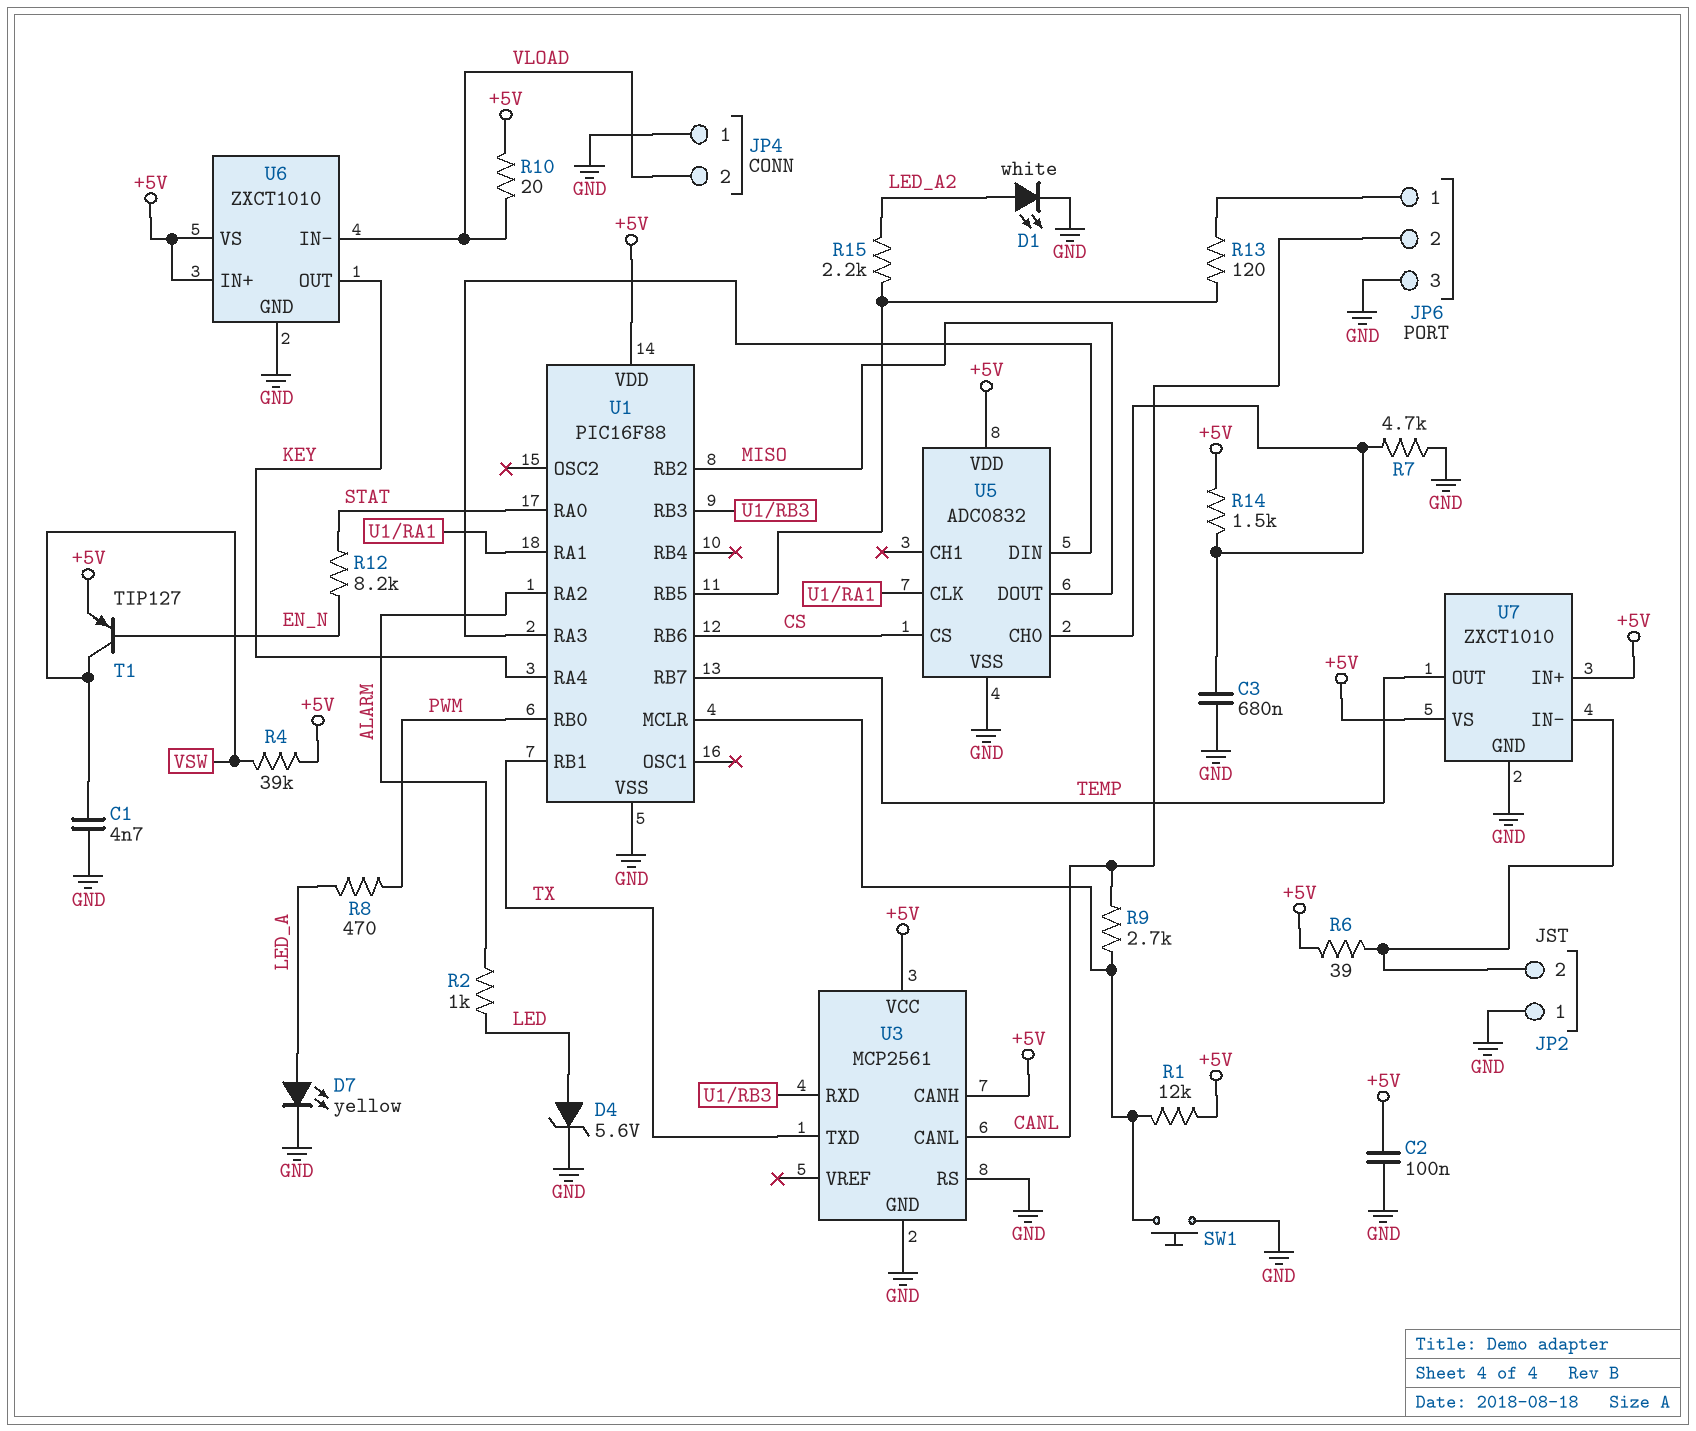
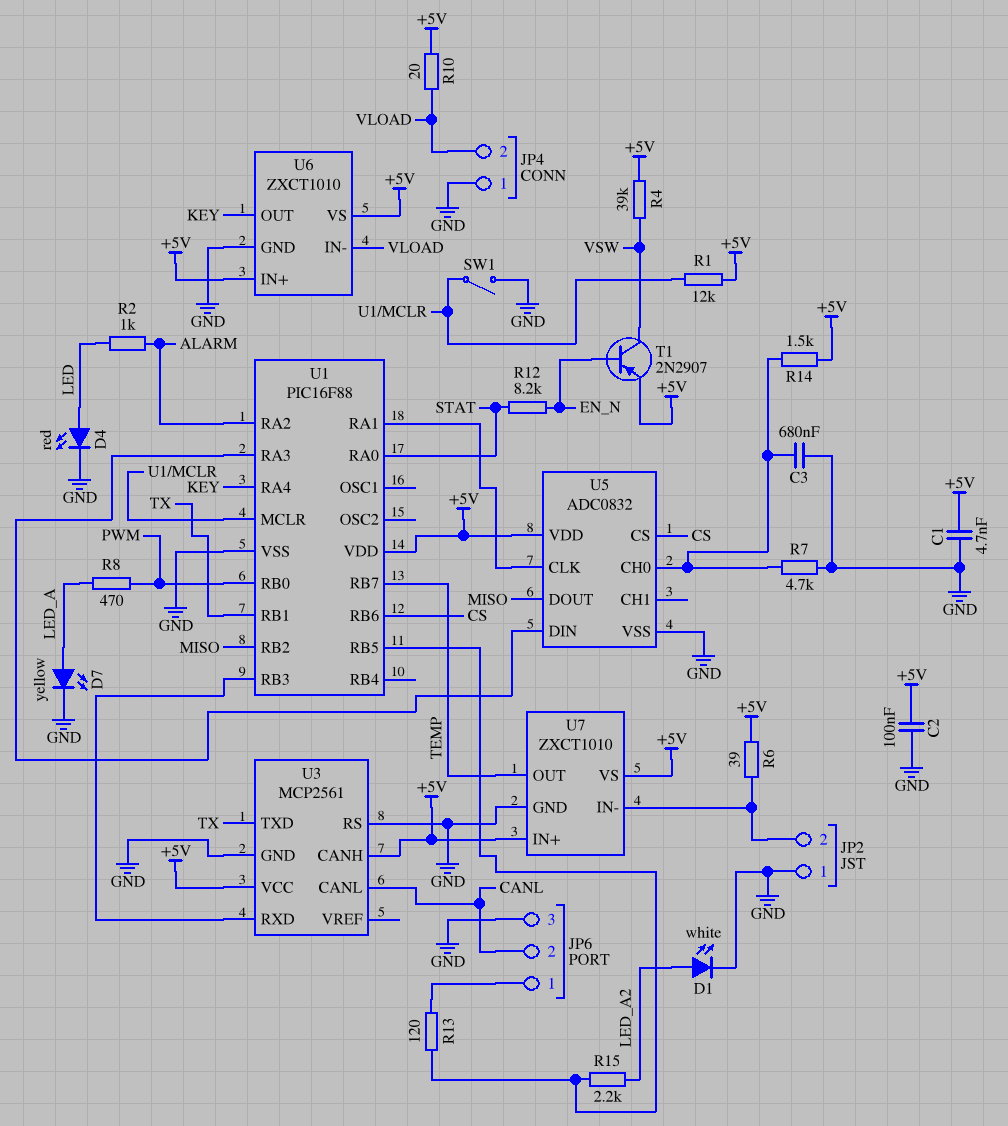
C1: 4.7nF (GND, VSW) -> 4.7nF (+5V, GND)
D4: zener 5.6V (A LED, K GND) -> LED red (A LED, K GND)
R9: 2.7k (CANL, U1/MCLR) -> none
SW1: button (GND, U1/MCLR) -> switch (GND, U1/MCLR)
T1: PNP TIP127 (B EN_N, C VSW, E +5V) -> PNP 2N2907 (B EN_N, C VSW, E +5V)

